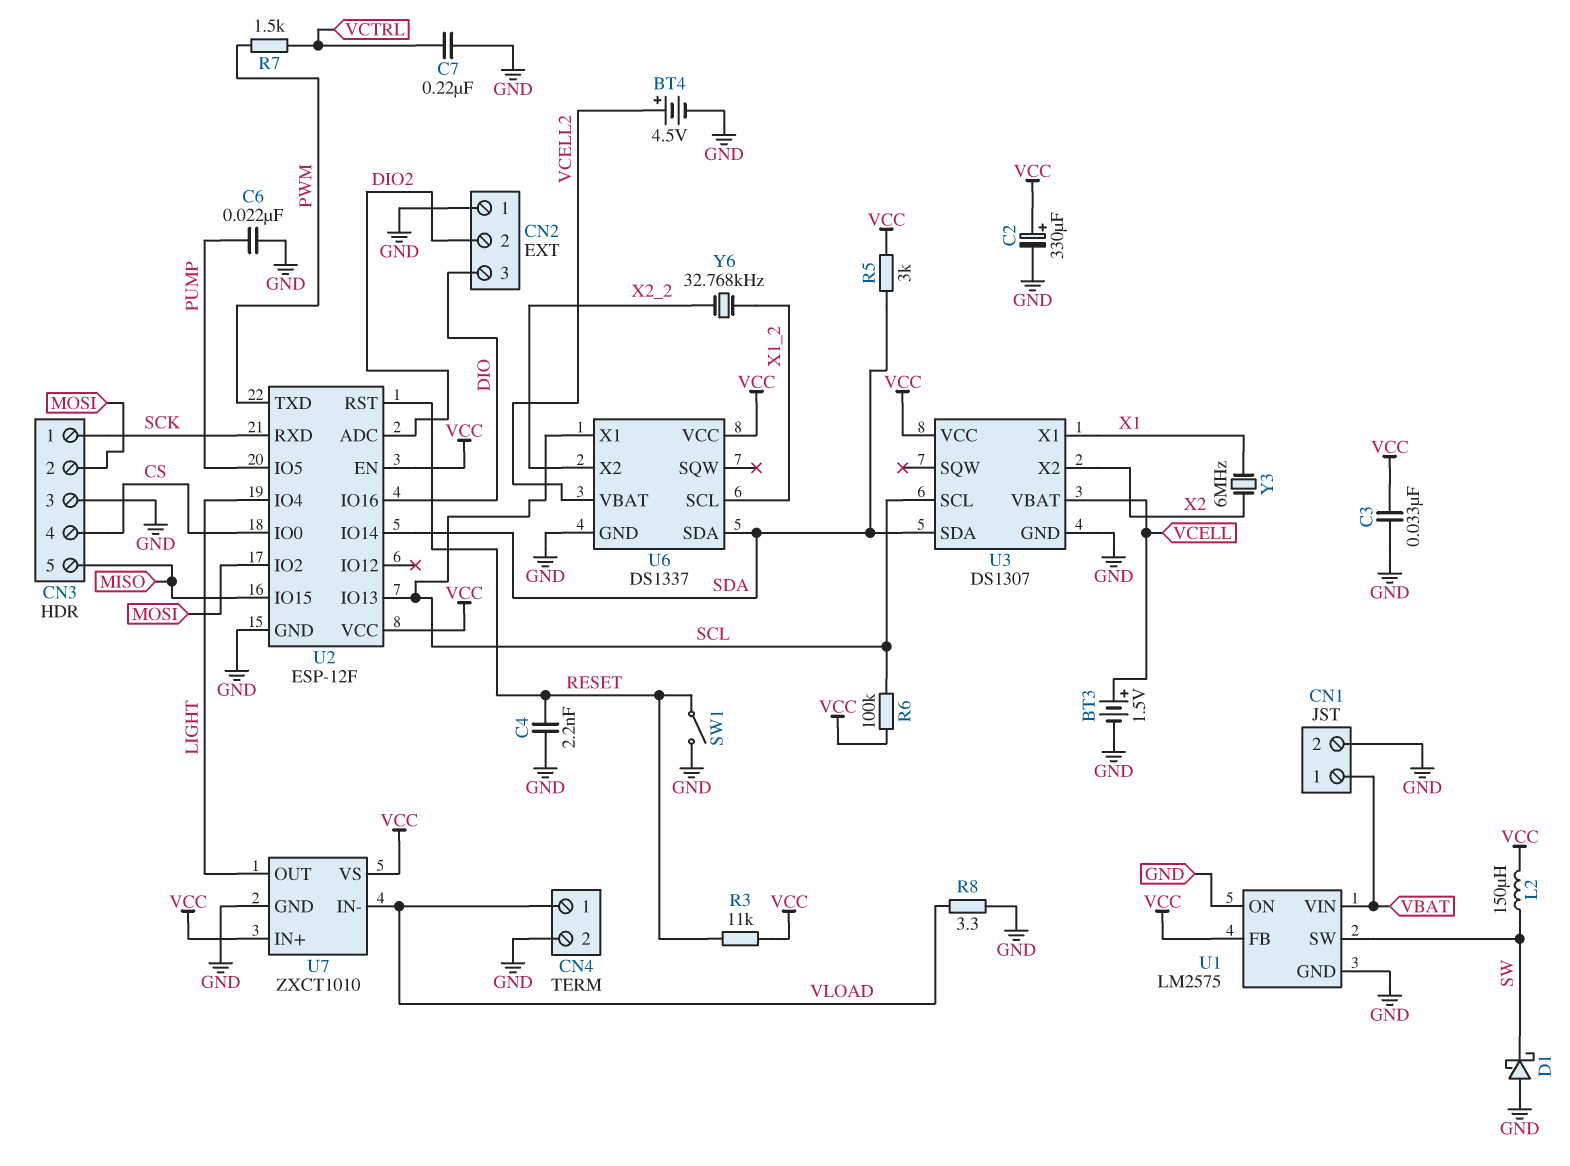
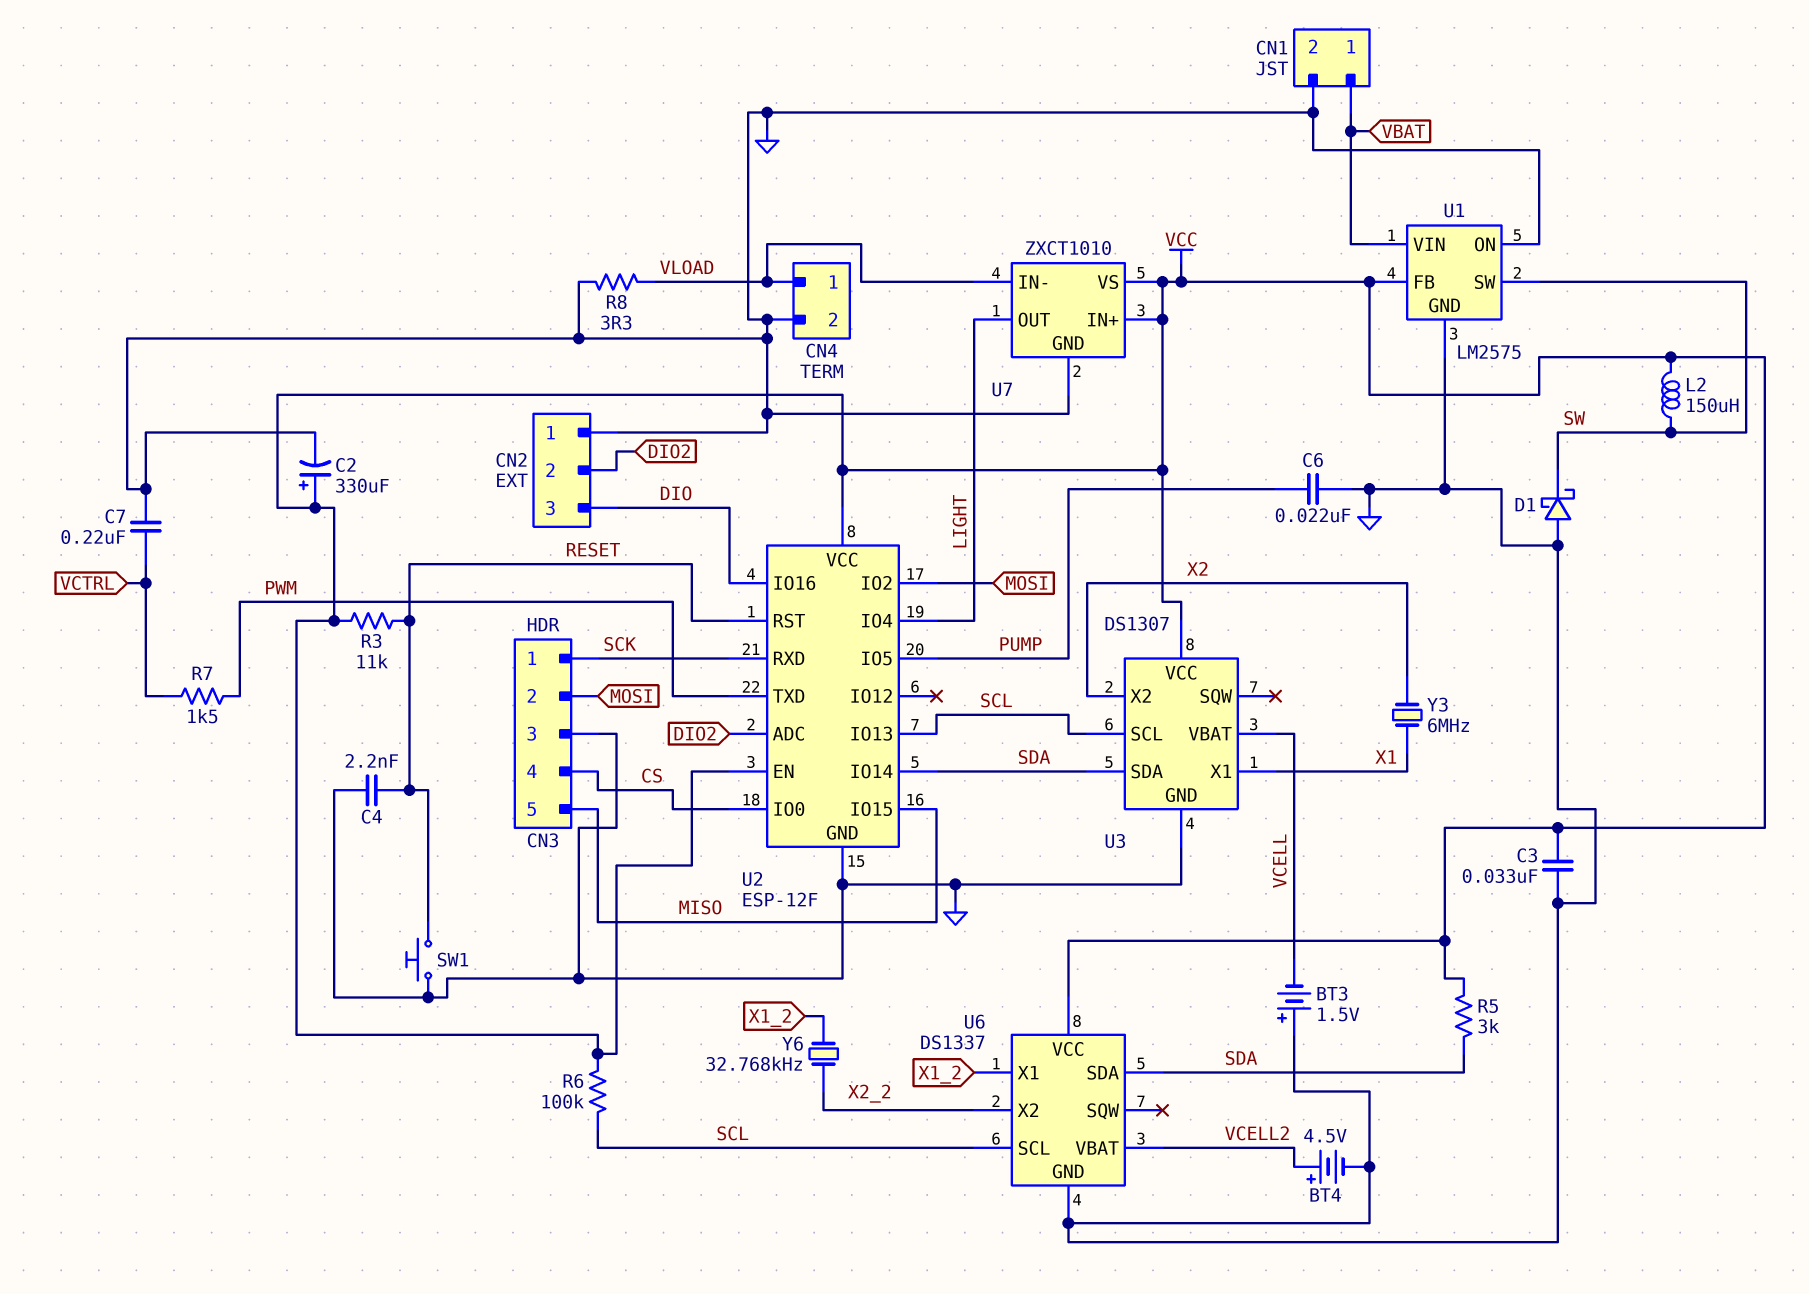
BT3: 1.5V (plus VCELL, minus GND) -> 1.5V (plus GND, minus VCELL)
SW1: switch (GND, RESET) -> button (GND, RESET)
U6 pin SCL: X1_2 -> SCL
U6 pin X1: SCL -> X1_2

